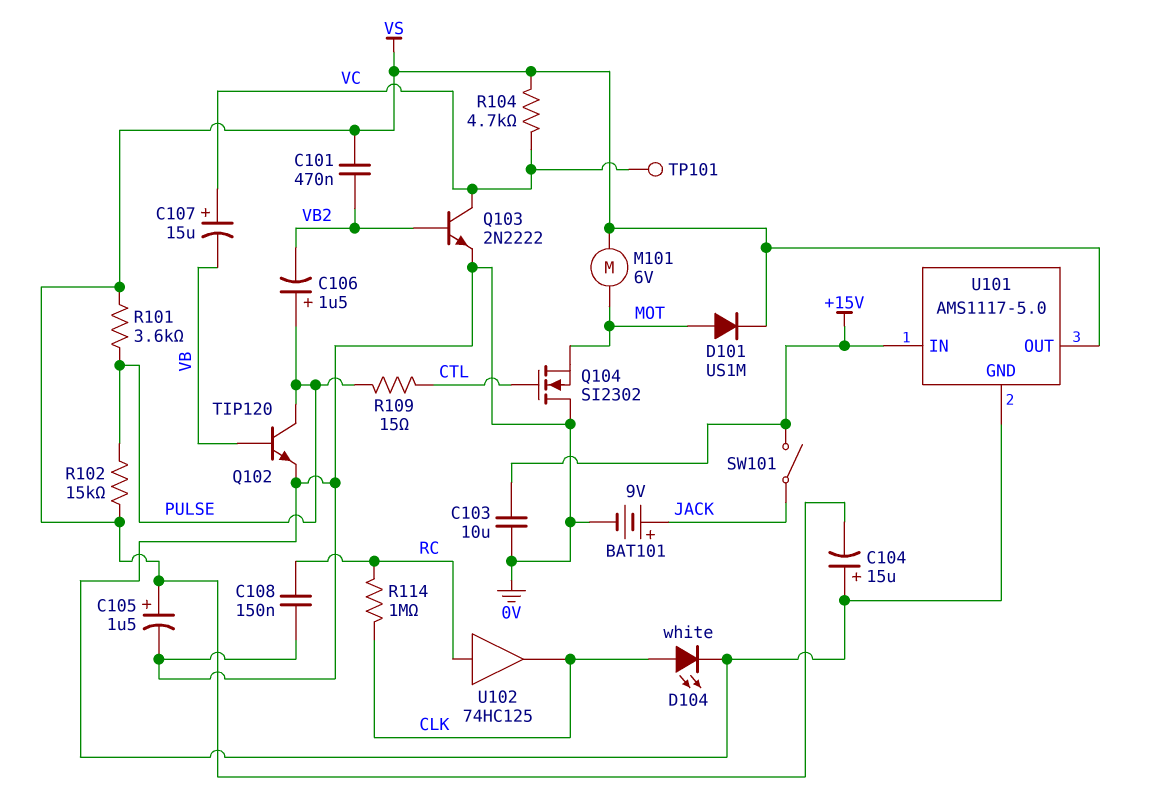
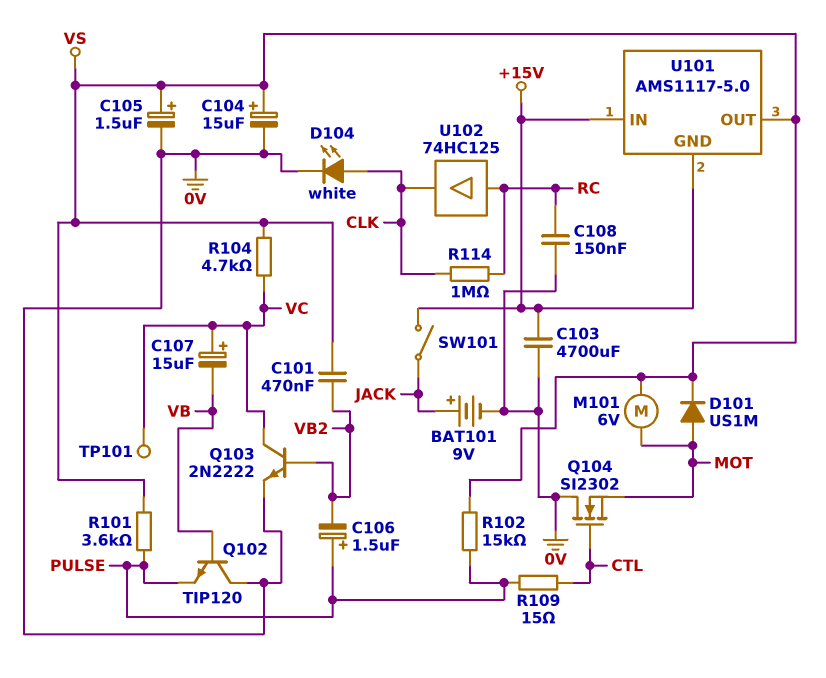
C103: 10uF (+15V, 0V) -> 4700uF (+15V, 0V)
C104: 15uF (plus 0V, minus VS) -> 15uF (plus VS, minus 0V)
Q102: NPN TIP120 (B VB, C PULSE, E 0V) -> NPN TIP120 (B VB, C 0V, E PULSE)
U101 pin GND: 0V -> +15V

